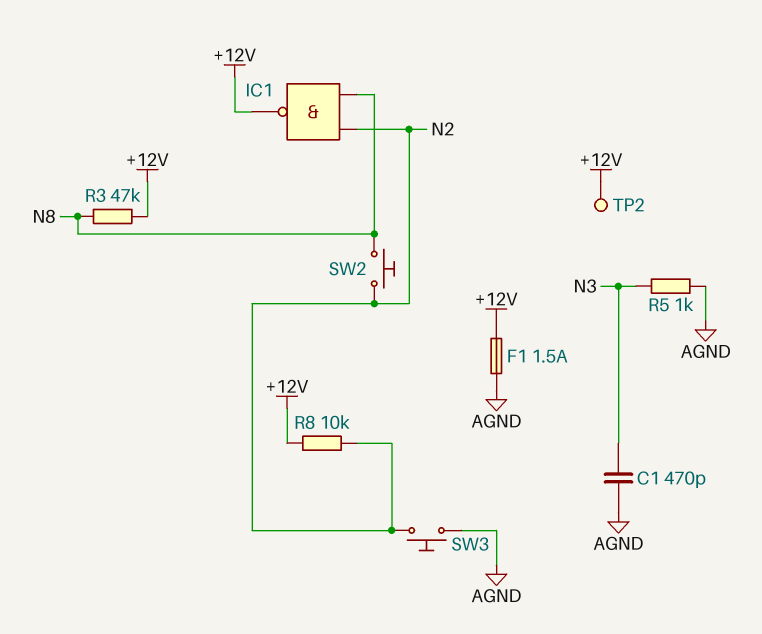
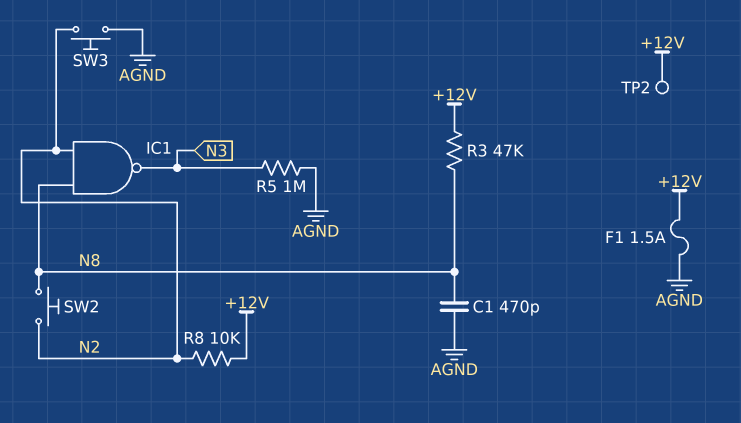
C1: 470pF (AGND, N3) -> 470pF (AGND, N8)
IC1: NAND (in N2, in N8, out +12V) -> NAND (in N2, in N8, out N3)
R5: 1k (AGND, N3) -> 1M (AGND, N3)

